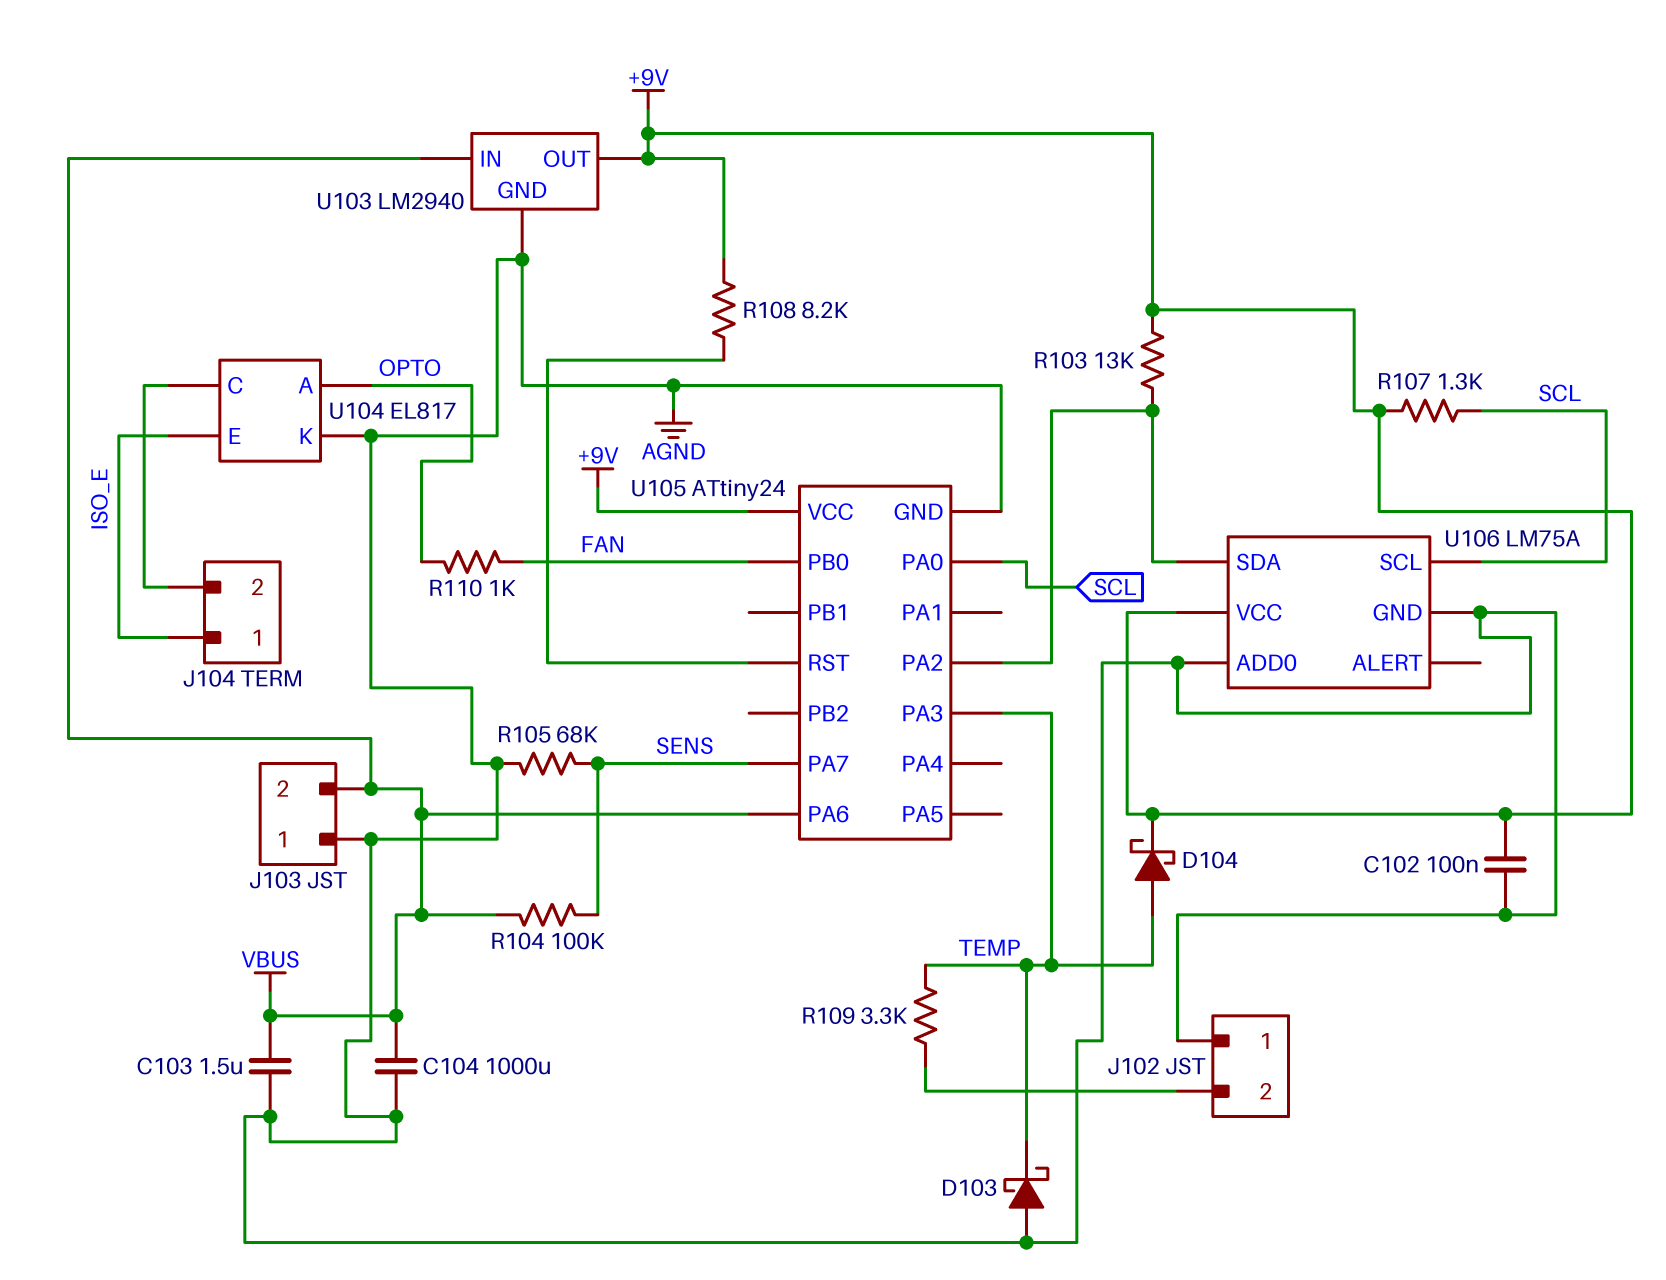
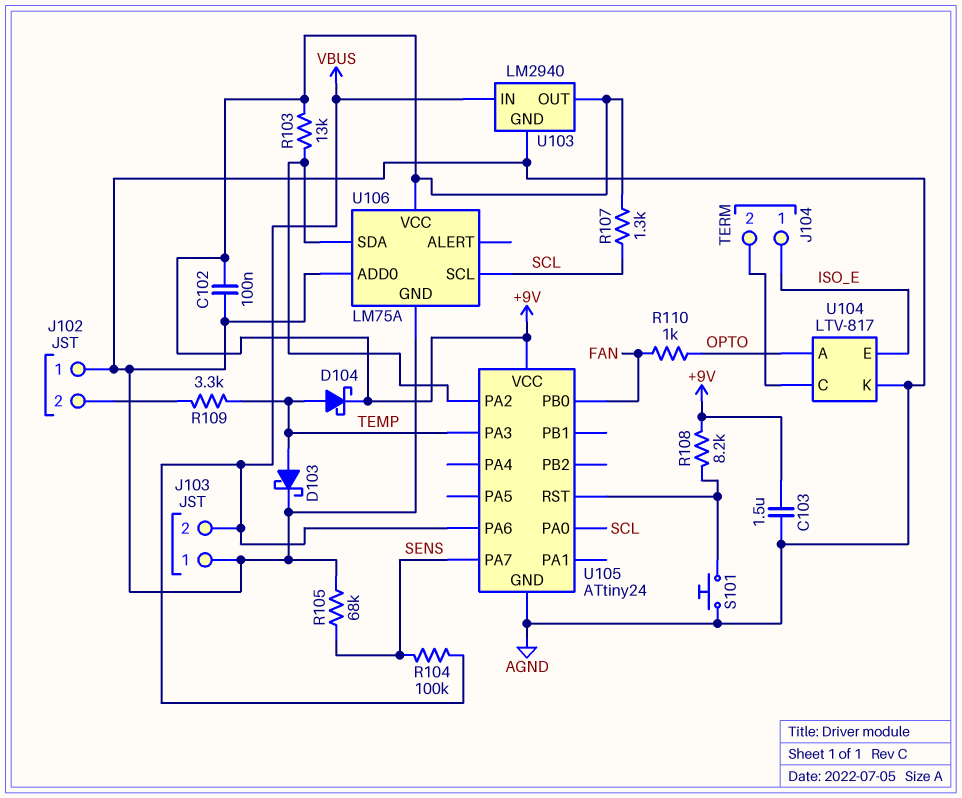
C103: 1.5uF (AGND, VBUS) -> 1.5uF (+9V, AGND)
C104: 1000uF (AGND, VBUS) -> none
D103: schottky (A AGND, K TEMP) -> schottky (A TEMP, K AGND)
S101: none -> button (AGND, U105/RST)
U104: EL817 -> LTV-817

